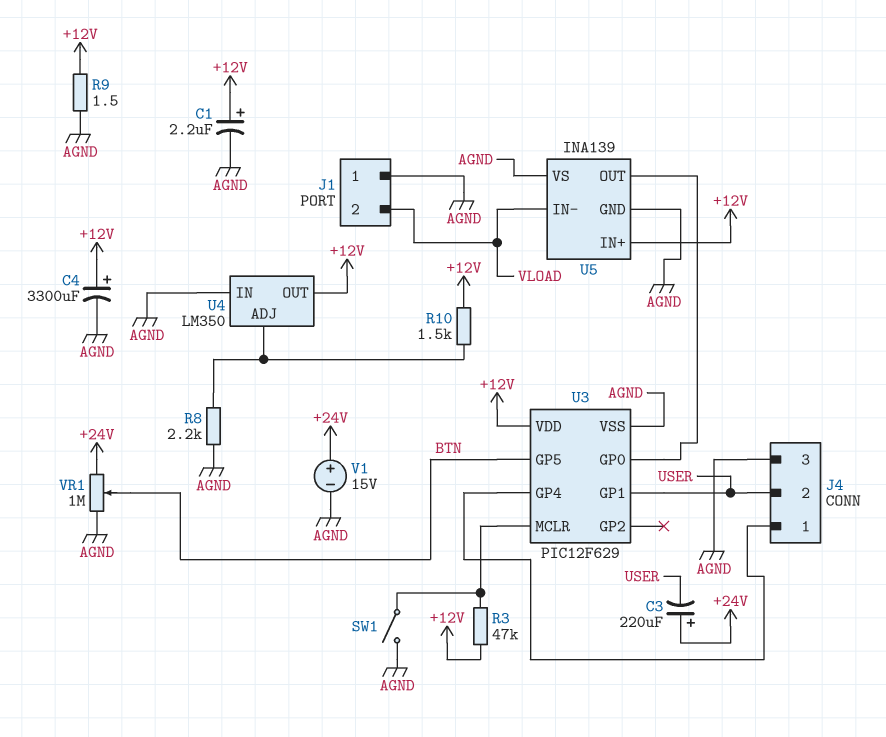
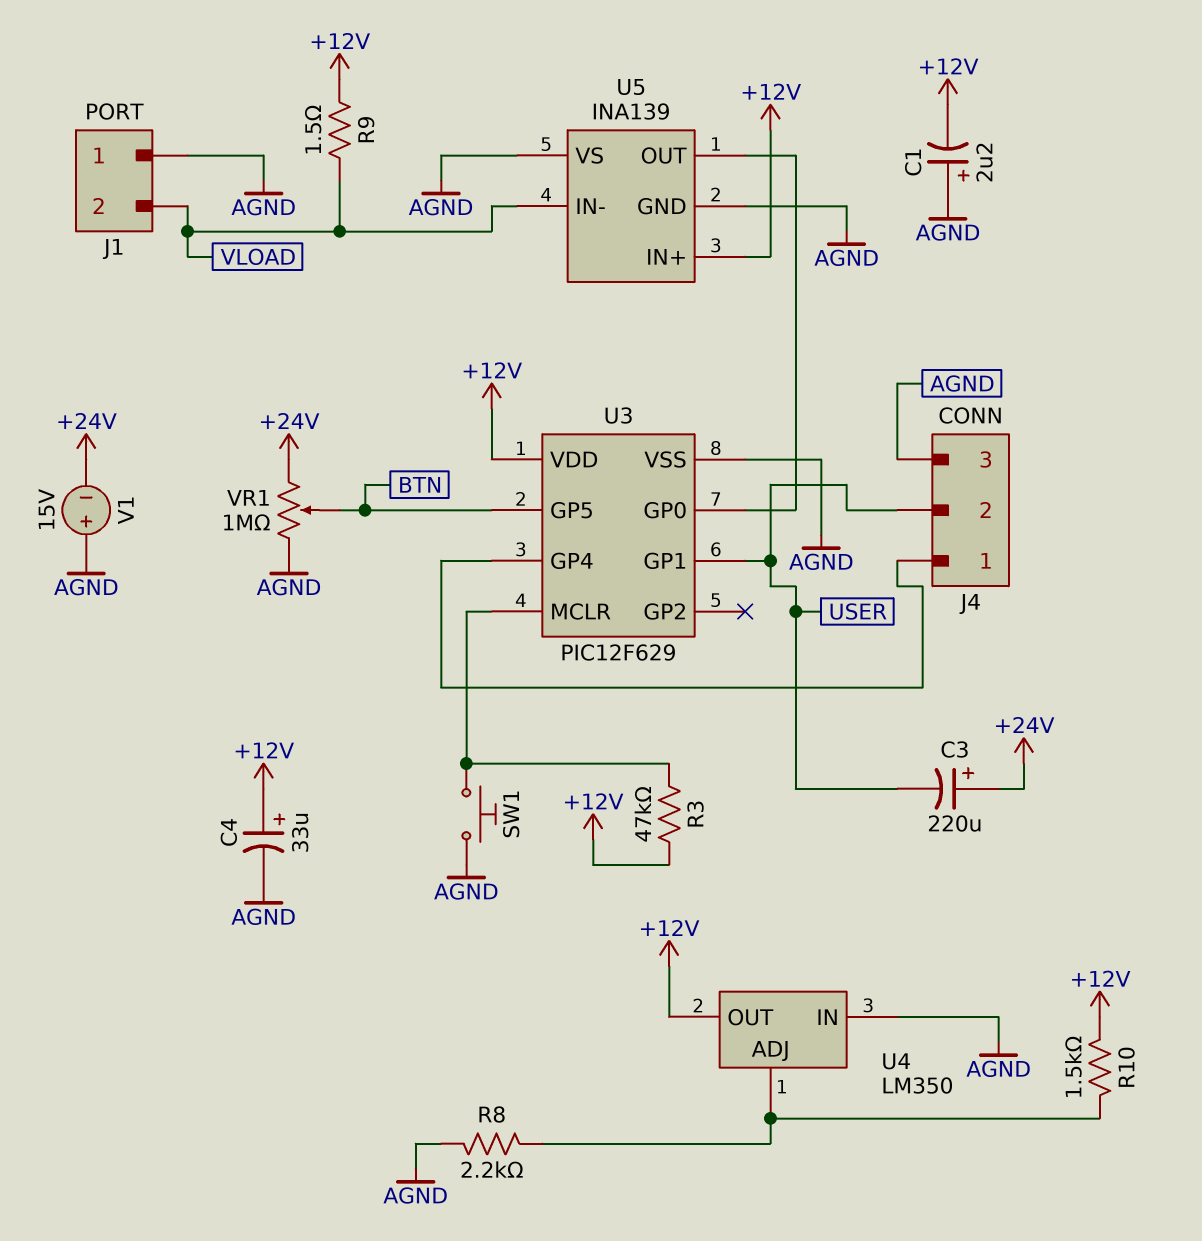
C1: 2.2uF (plus +12V, minus AGND) -> 2.2uF (plus AGND, minus +12V)
C4: 3300uF (plus +12V, minus AGND) -> 33uF (plus +12V, minus AGND)
R9: 1.5 (+12V, AGND) -> 1.5 (+12V, VLOAD)
SW1: switch (AGND, U3/MCLR) -> button (AGND, U3/MCLR)
V1: 15V (plus +24V, minus AGND) -> 15V (plus AGND, minus +24V)

